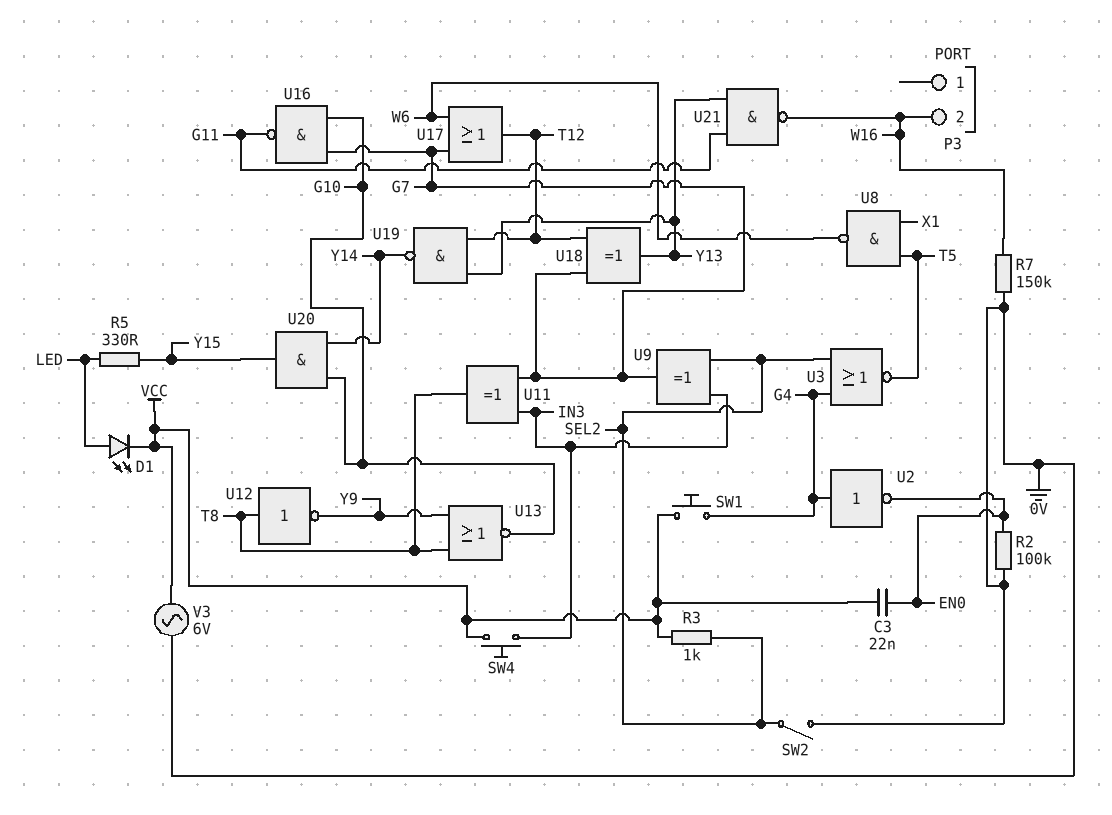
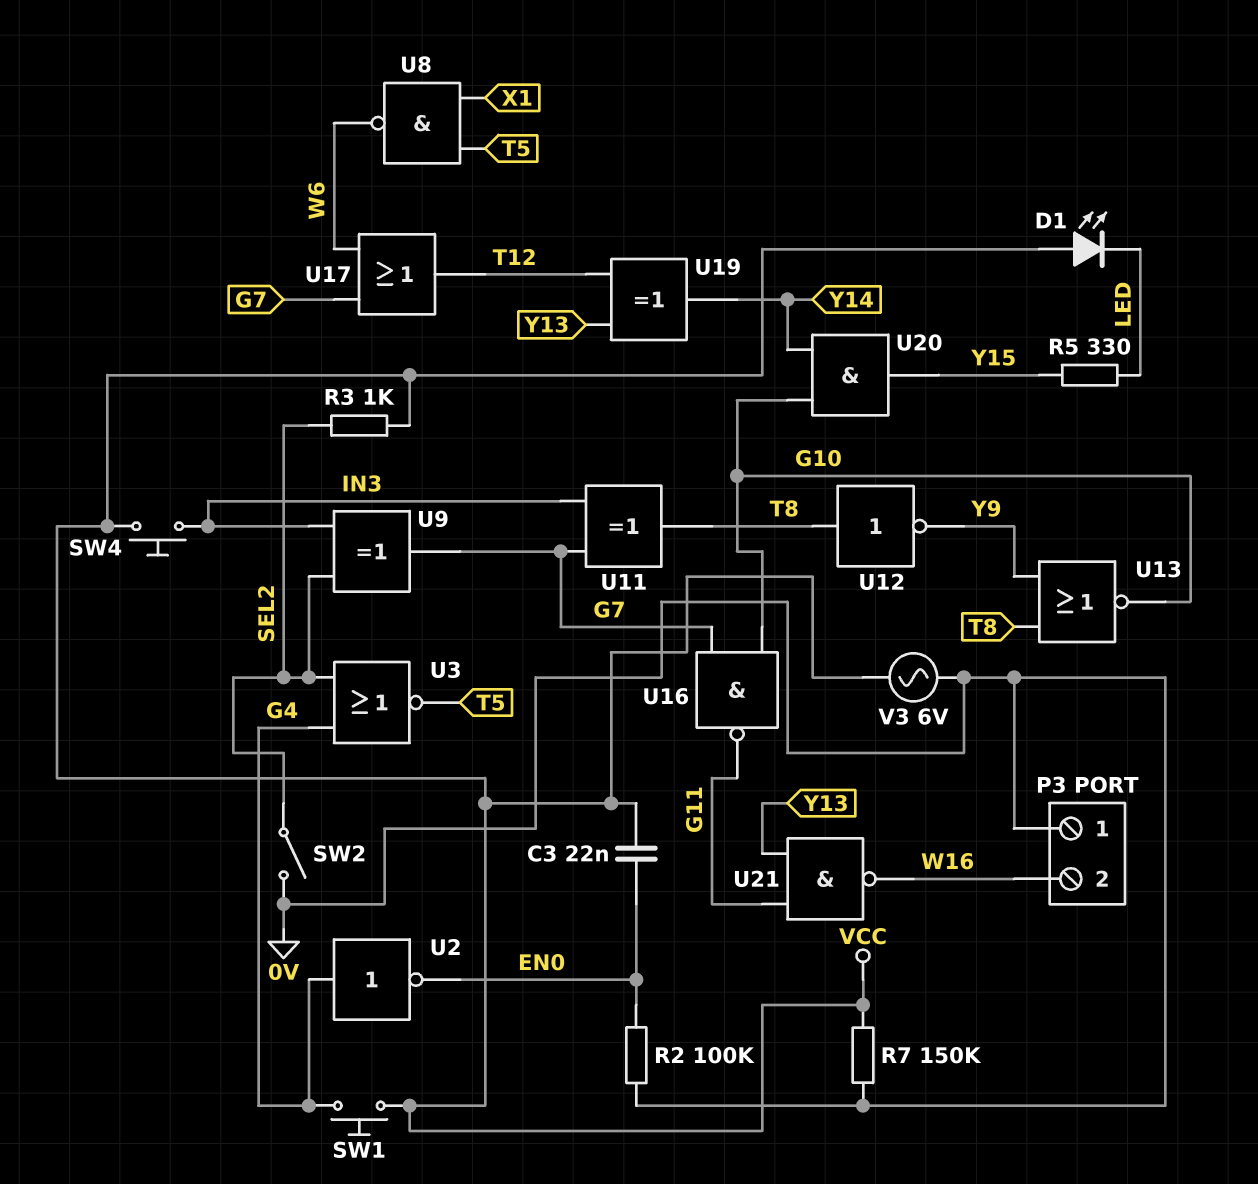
D1: LED (A LED, K VCC) -> LED (A VCC, K LED)
P3 pin 1: none -> 0V
R7: 150k (0V, W16) -> 150k (0V, VCC)
U18: XOR (in G7, in T12, out Y13) -> none
U19: NAND (in T12, in Y13, out Y14) -> XOR (in T12, in Y13, out Y14)

